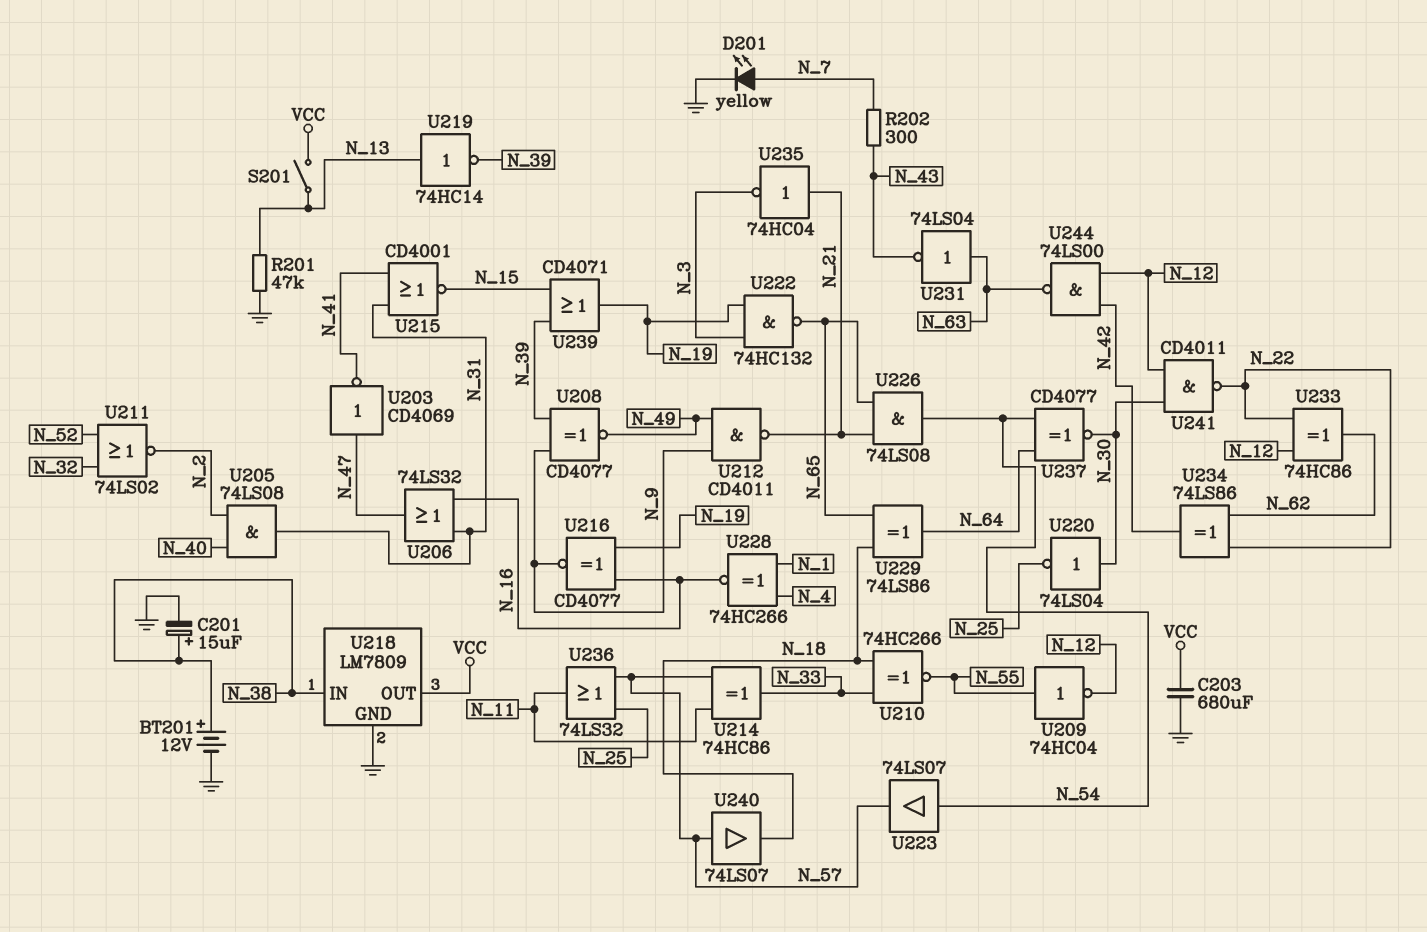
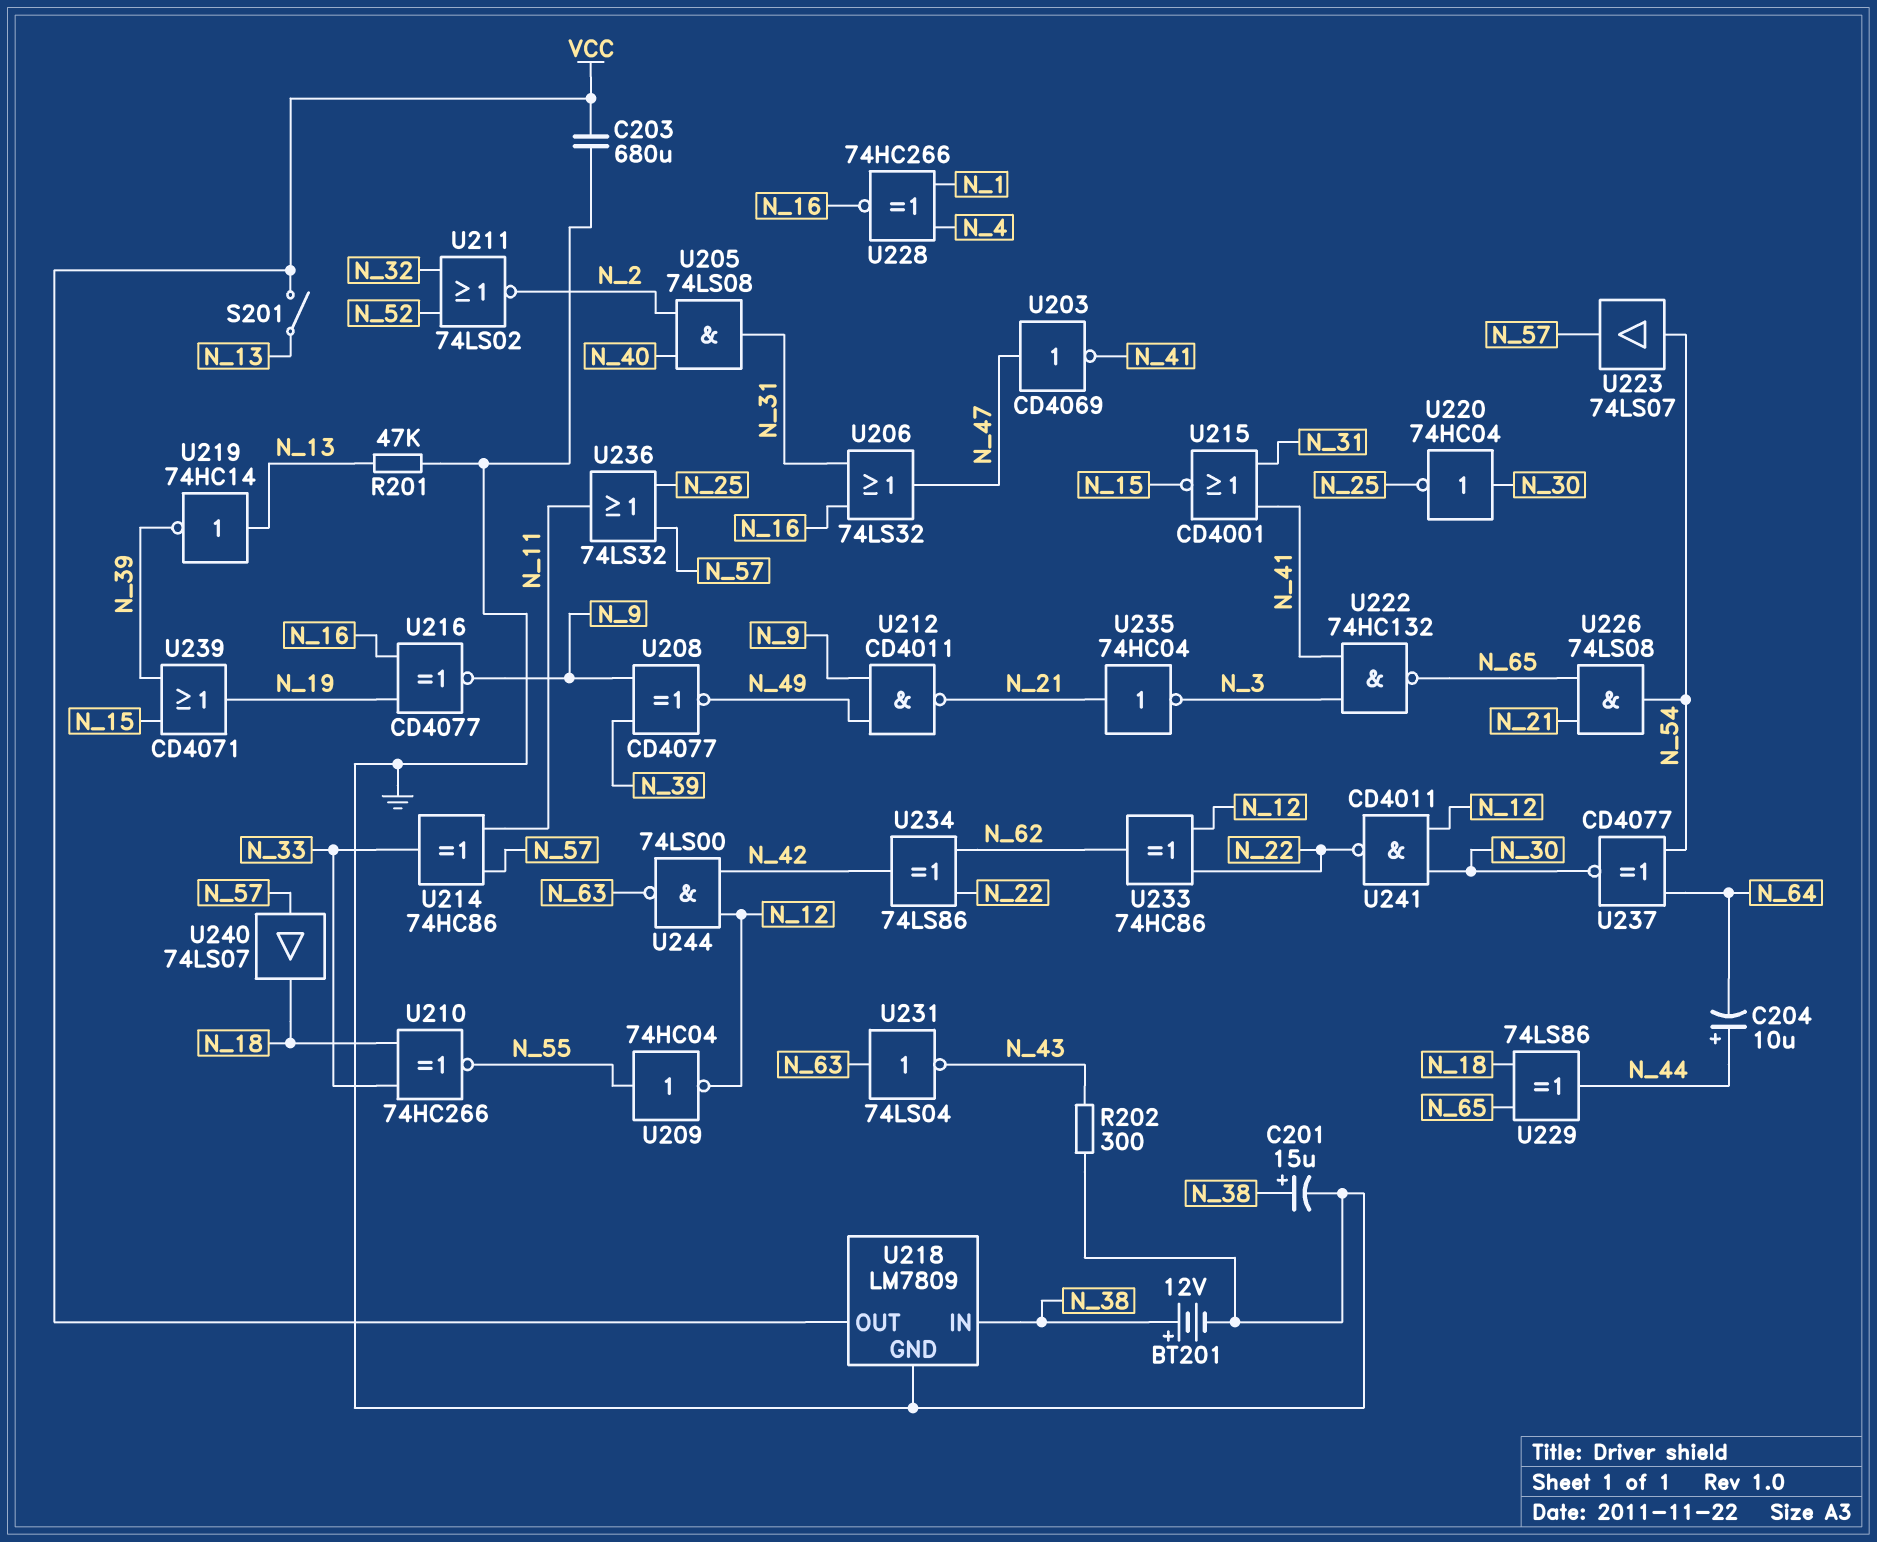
C204: none -> 10uF (plus N_44, minus N_64)
D201: LED yellow (A N_7, K GND) -> none
R202: 300 (N_7, N_43) -> 300 (GND, N_43)
U220: NOT 74LS04 (in N_30, out N_25) -> NOT 74HC04 (in N_30, out N_25)
U222: NAND 74HC132 (in N_3, in N_19, out N_65) -> NAND 74HC132 (in N_3, in N_41, out N_65)
U229: XOR 74LS86 (in N_18, in N_65, out N_64) -> XOR 74LS86 (in N_18, in N_65, out N_44)

